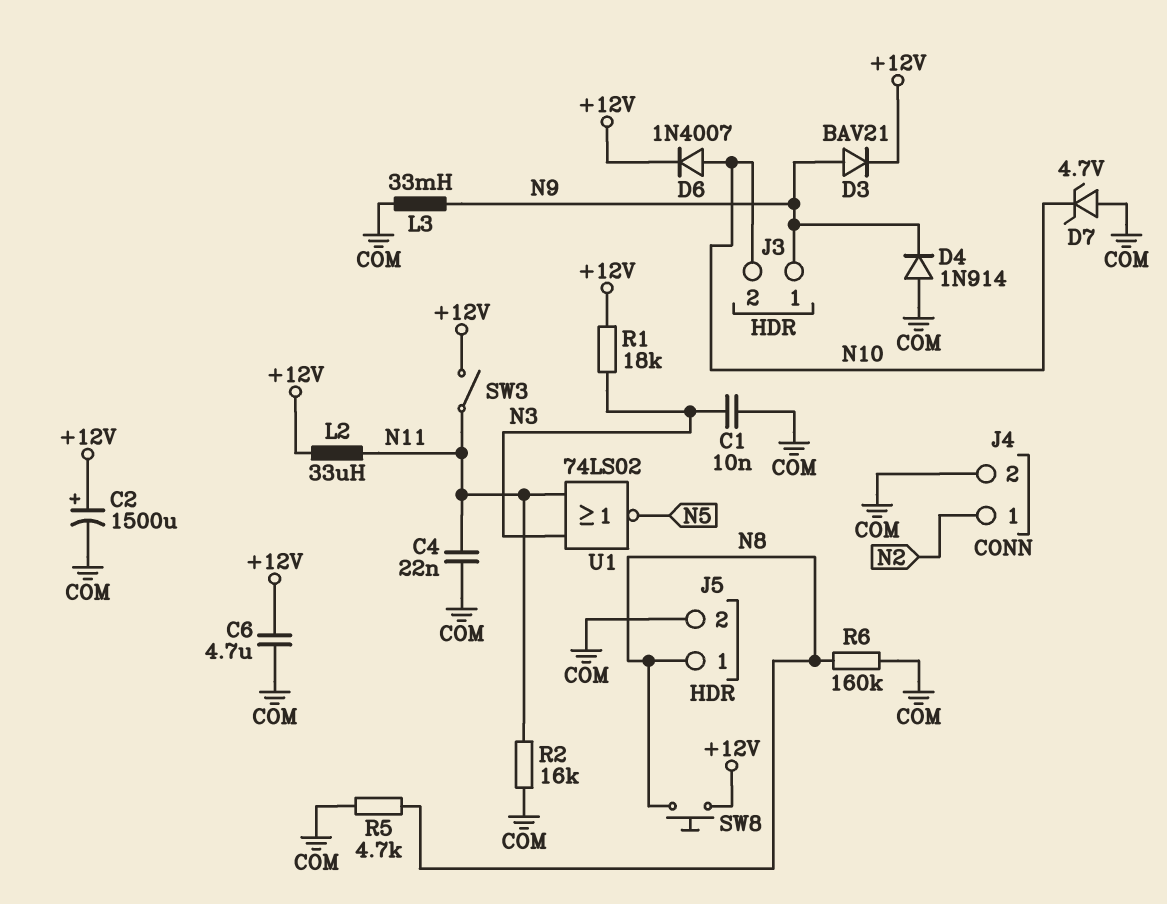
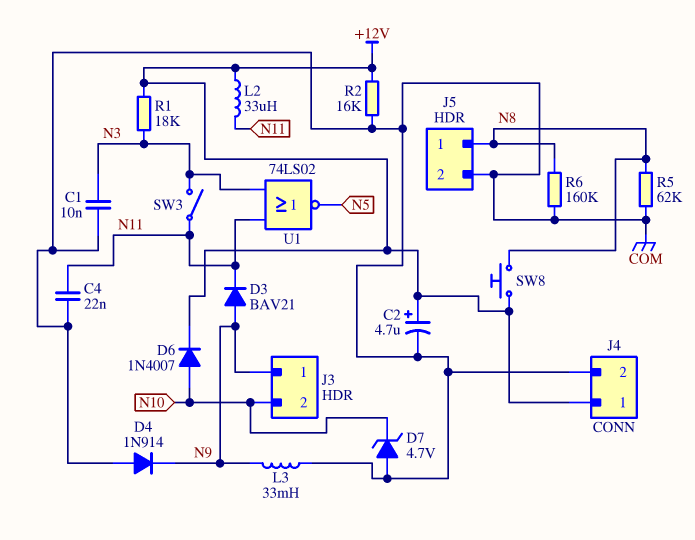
C2: 1500uF (plus +12V, minus COM) -> 4.7uF (plus +12V, minus COM)
C6: 4.7uF (+12V, COM) -> none
D3: diode BAV21 (A N9, K +12V) -> diode BAV21 (A N9, K N11)
J4 pin 1: N2 -> +12V
R2: 16k (COM, N11) -> 16k (+12V, COM)
R5: 4.7k (COM, N8) -> 62k (COM, N8)
SW3: switch (+12V, N11) -> switch (N3, N11)

